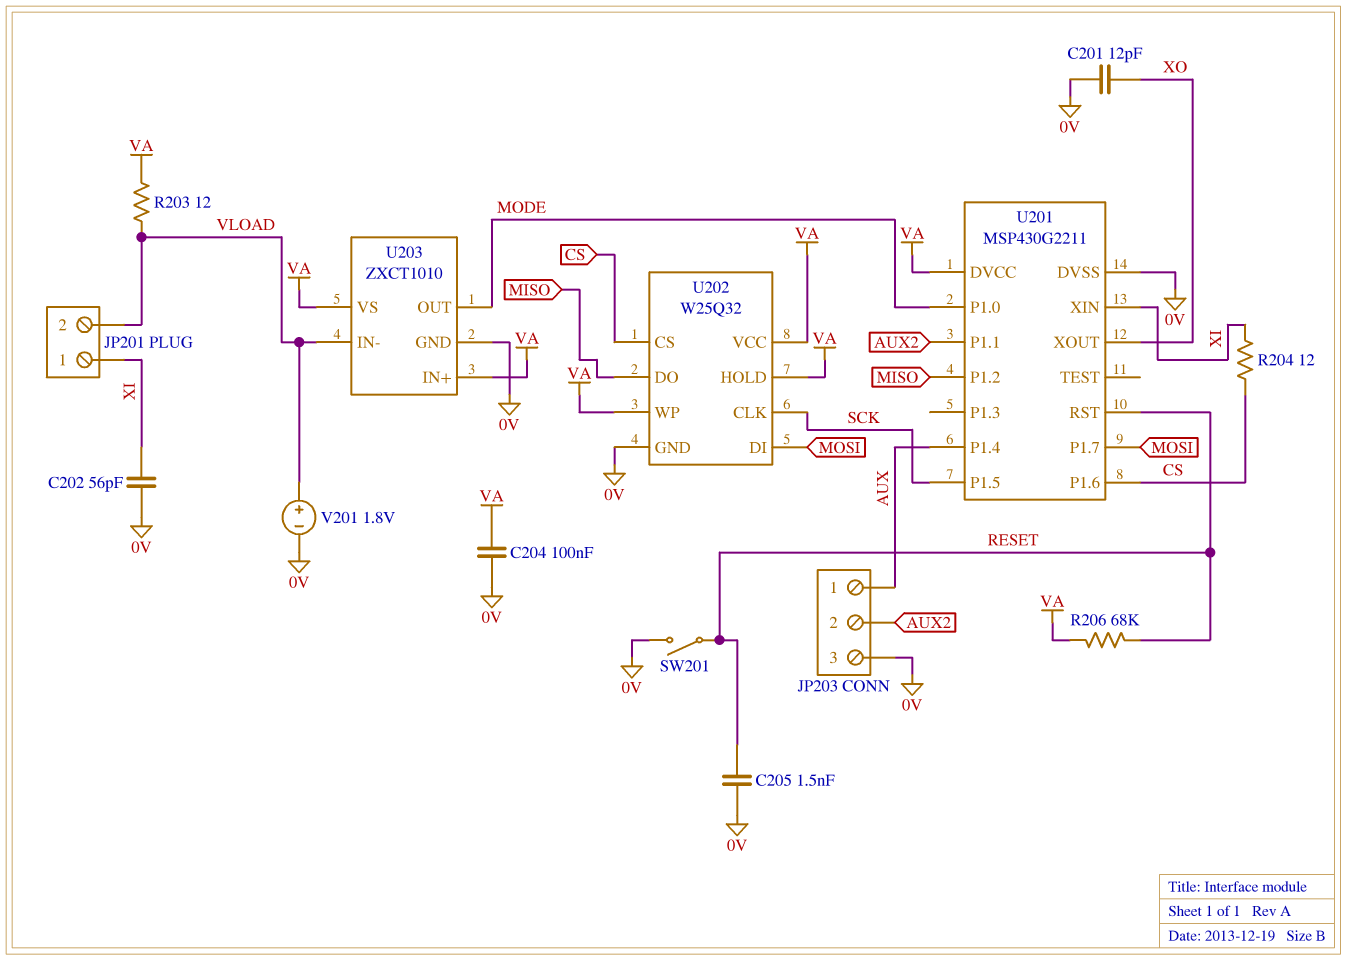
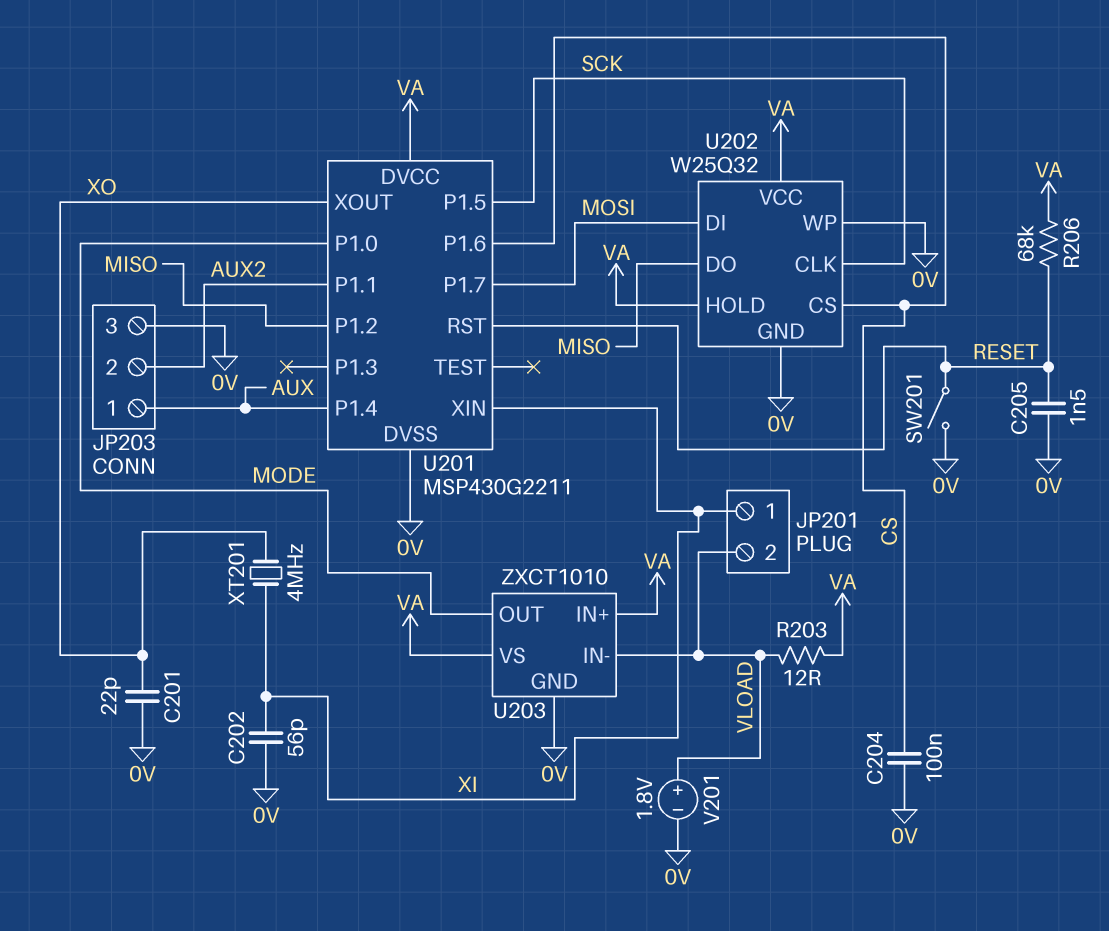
C201: 12pF (0V, XO) -> 22pF (0V, XO)
C204: 100nF (0V, VA) -> 100nF (0V, CS)
R204: 12 (CS, XI) -> none
U202 pin WP: VA -> 0V
XT201: none -> 4MHz (XI, XO)

